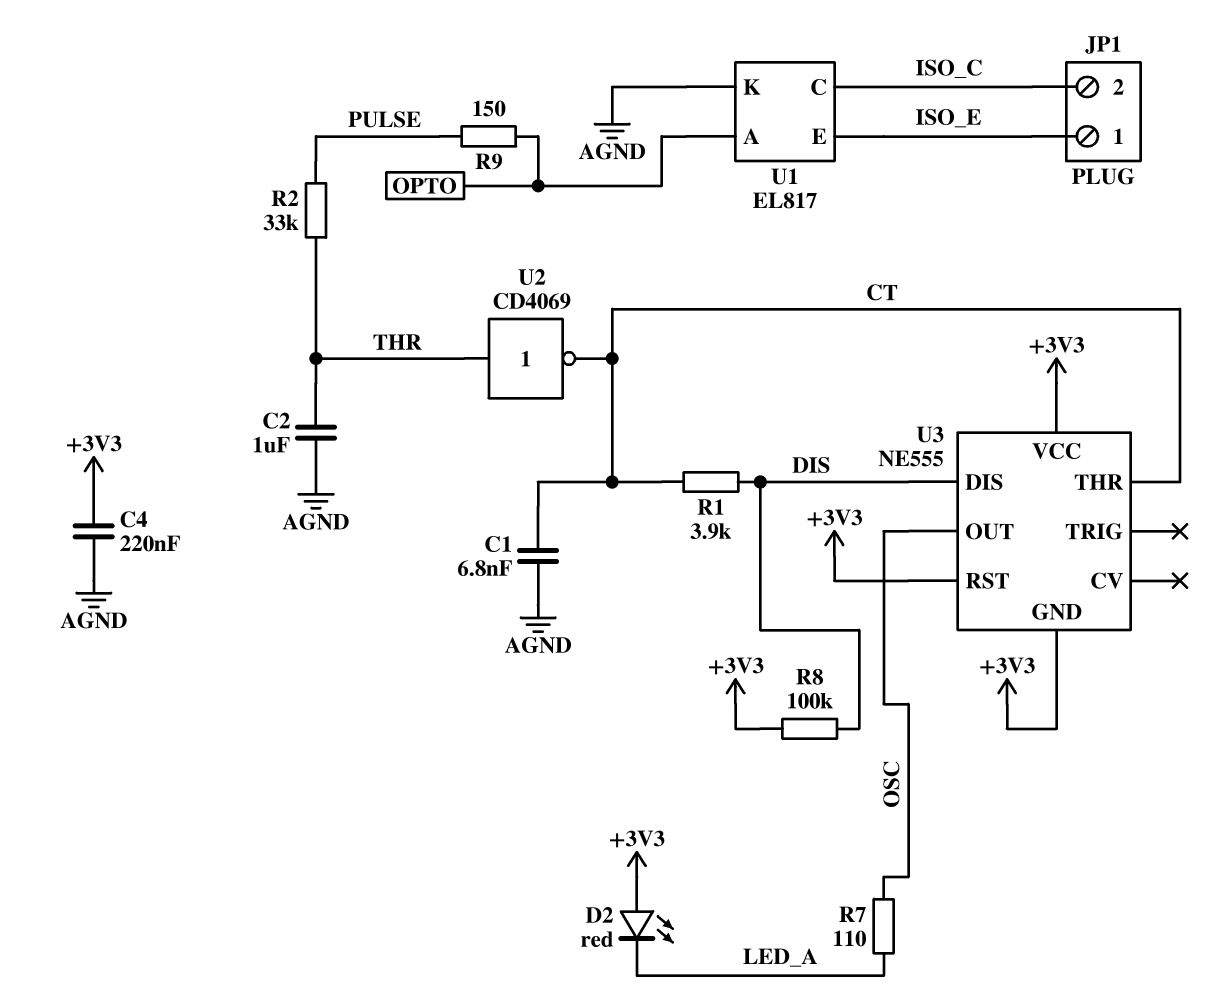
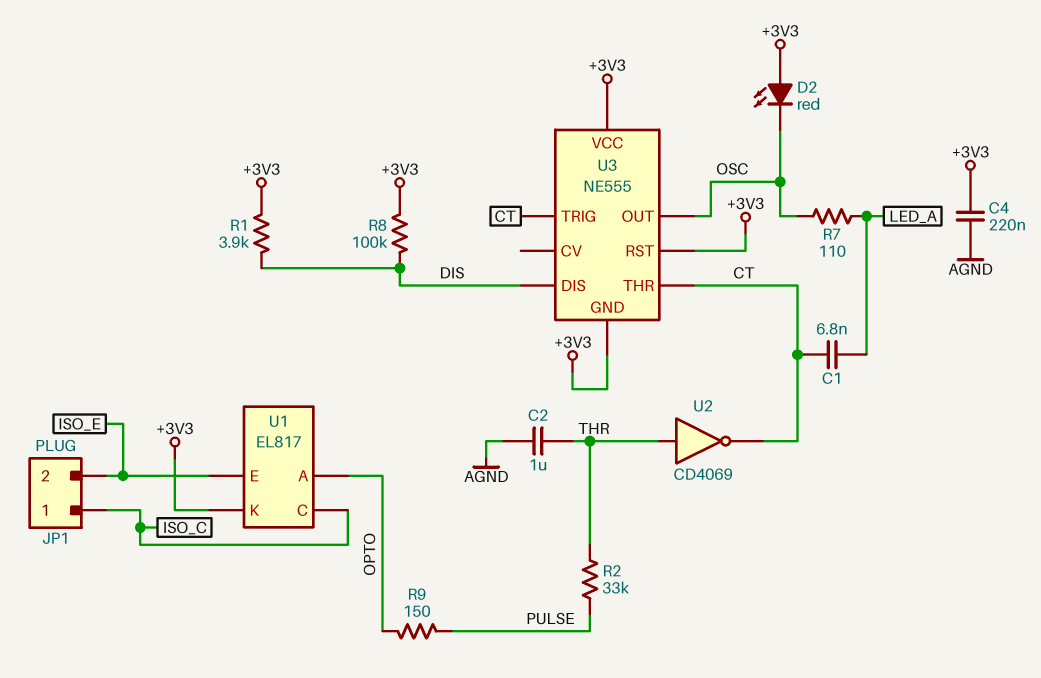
C1: 6.8nF (AGND, CT) -> 6.8nF (CT, LED_A)
D2: LED red (A +3V3, K LED_A) -> LED red (A +3V3, K OSC)
JP1 pin 1: ISO_E -> ISO_C
JP1 pin 2: ISO_C -> ISO_E
R1: 3.9k (CT, DIS) -> 3.9k (+3V3, DIS)
U1 pin K: AGND -> +3V3
U3 pin TRIG: none -> CT

